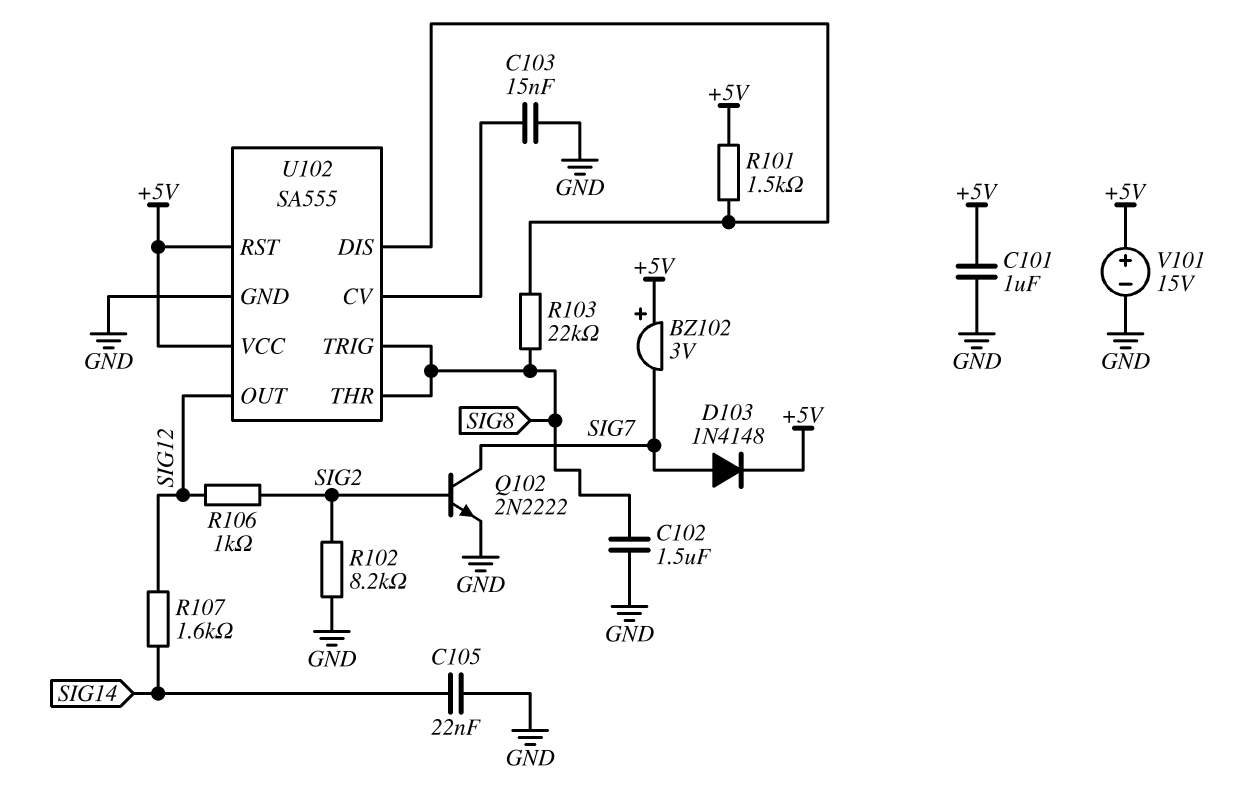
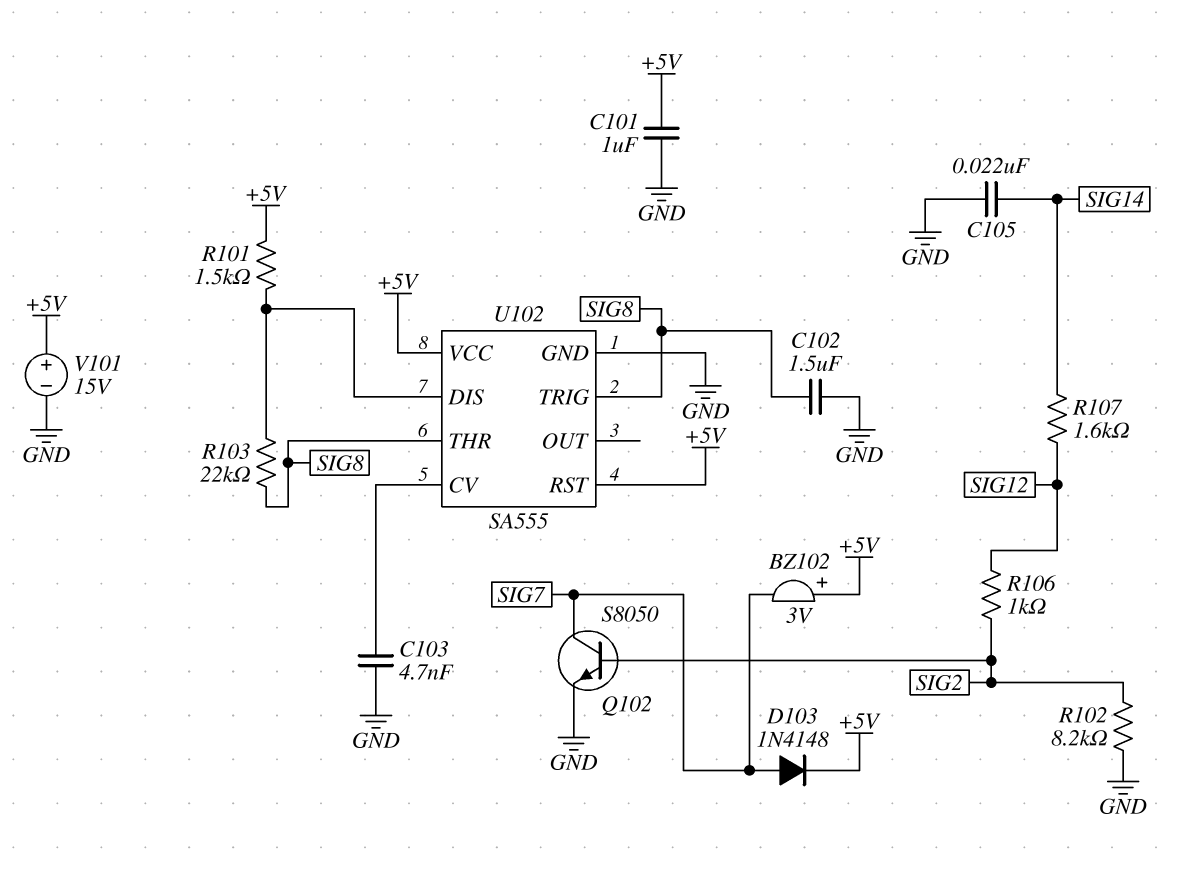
C103: 15nF (GND, U102/CV) -> 4.7nF (GND, U102/CV)
Q102: NPN 2N2222 (B SIG2, C SIG7, E GND) -> NPN S8050 (B SIG2, C SIG7, E GND)
U102 pin OUT: SIG12 -> none

